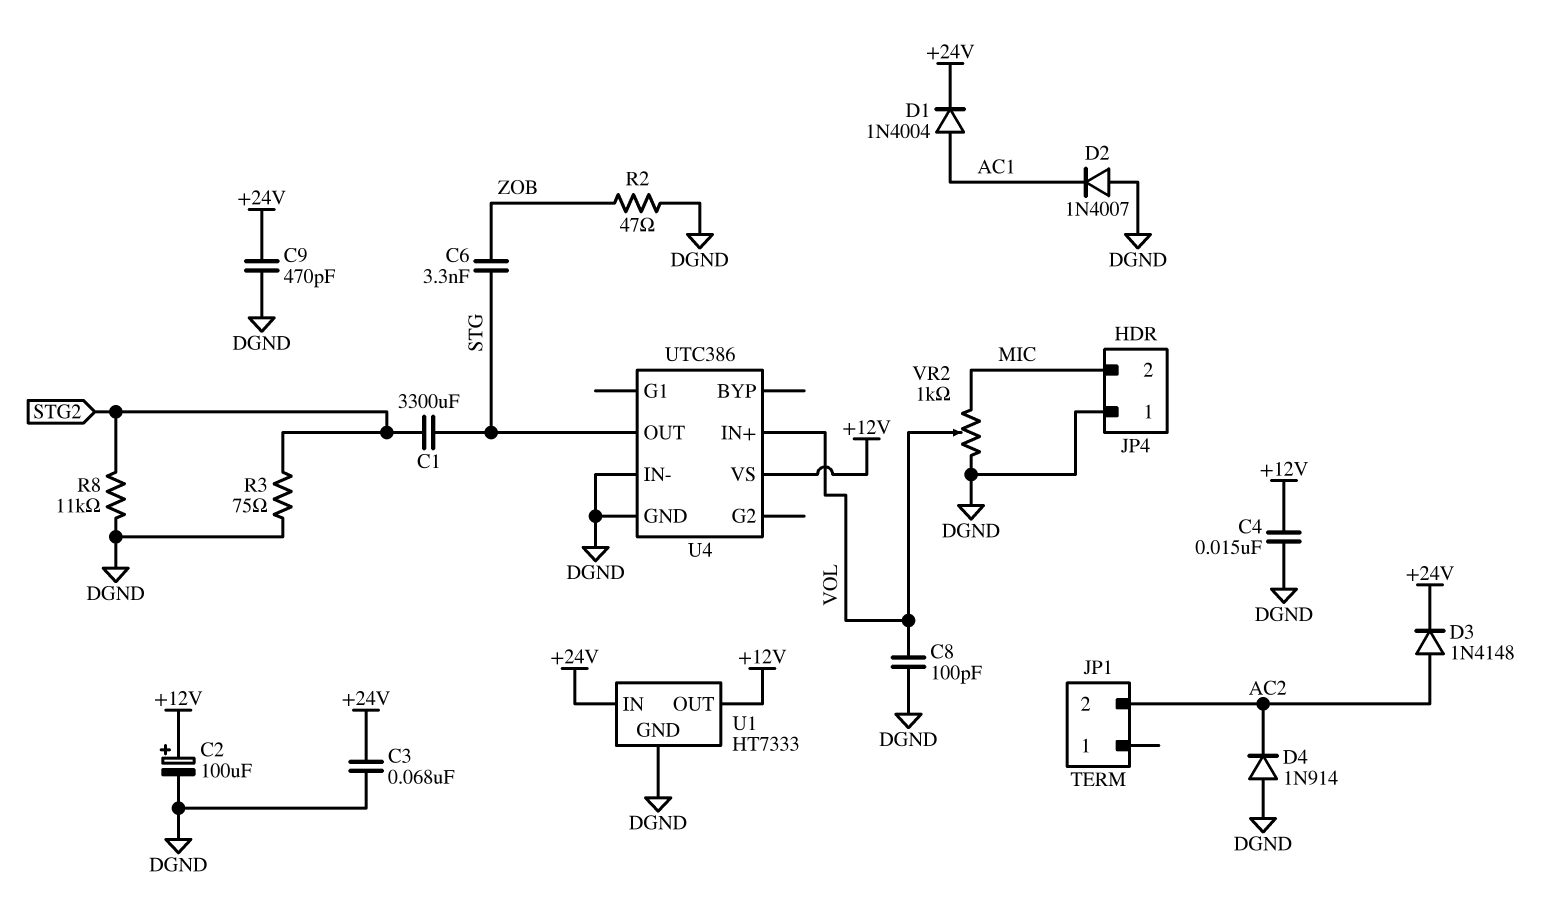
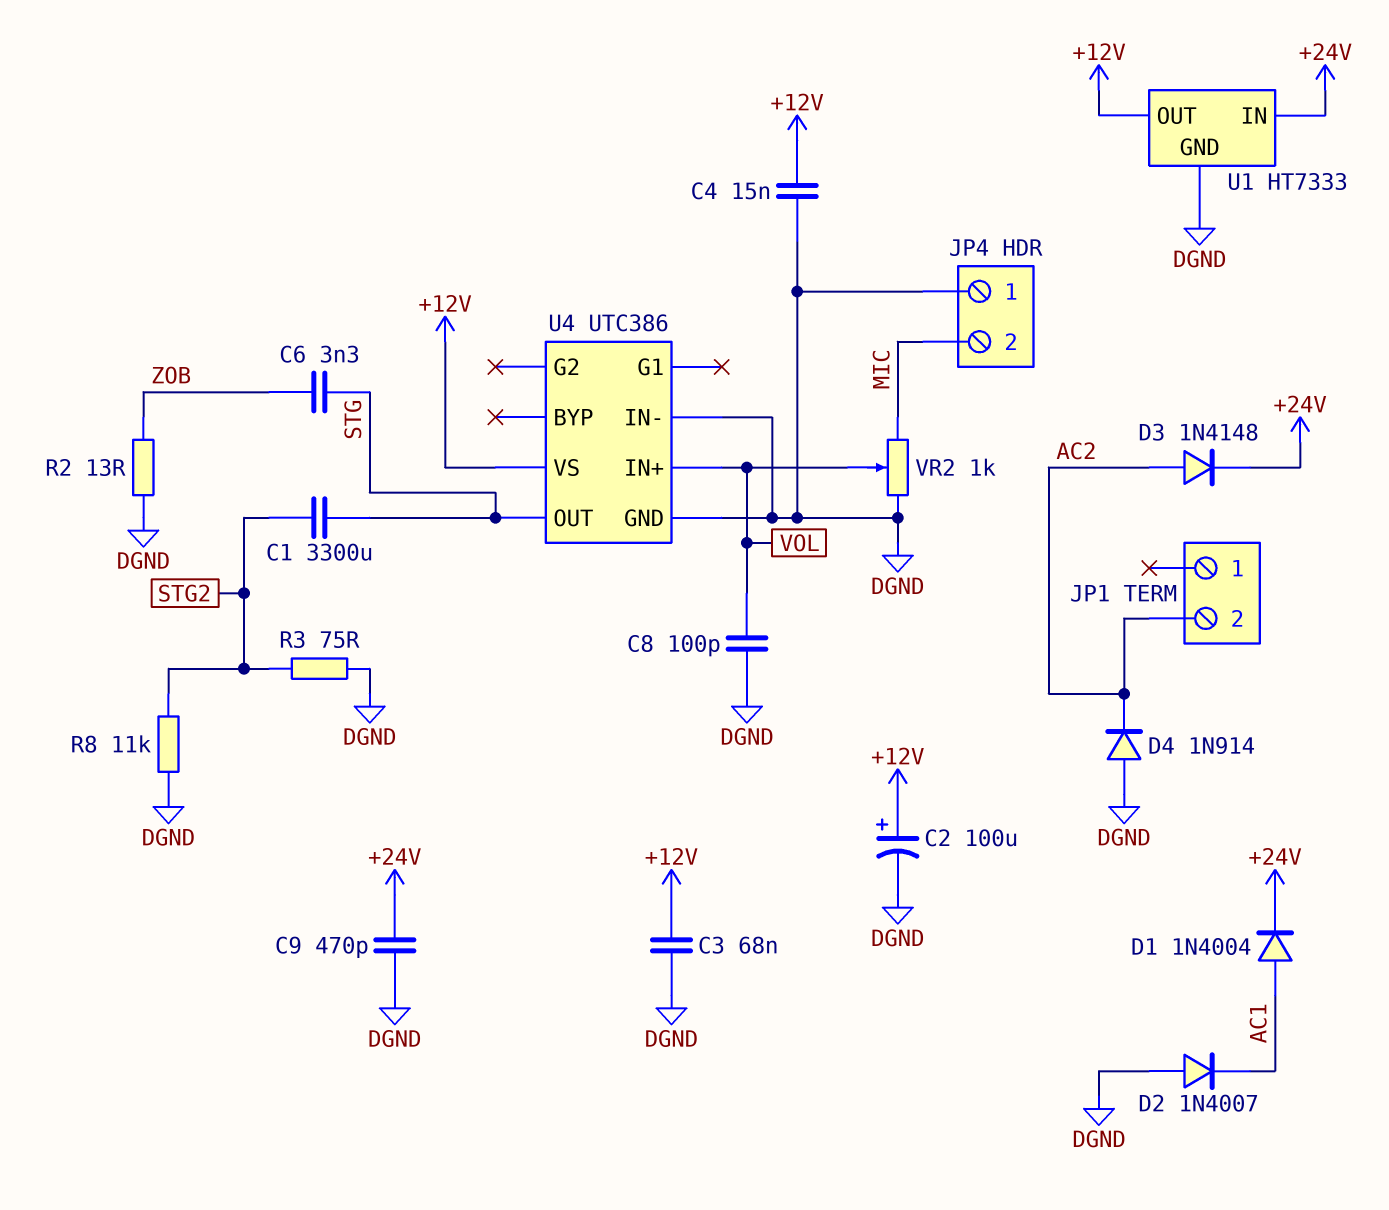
C3: 68nF (+24V, DGND) -> 68nF (+12V, DGND)
R2: 47 (DGND, ZOB) -> 13 (DGND, ZOB)

